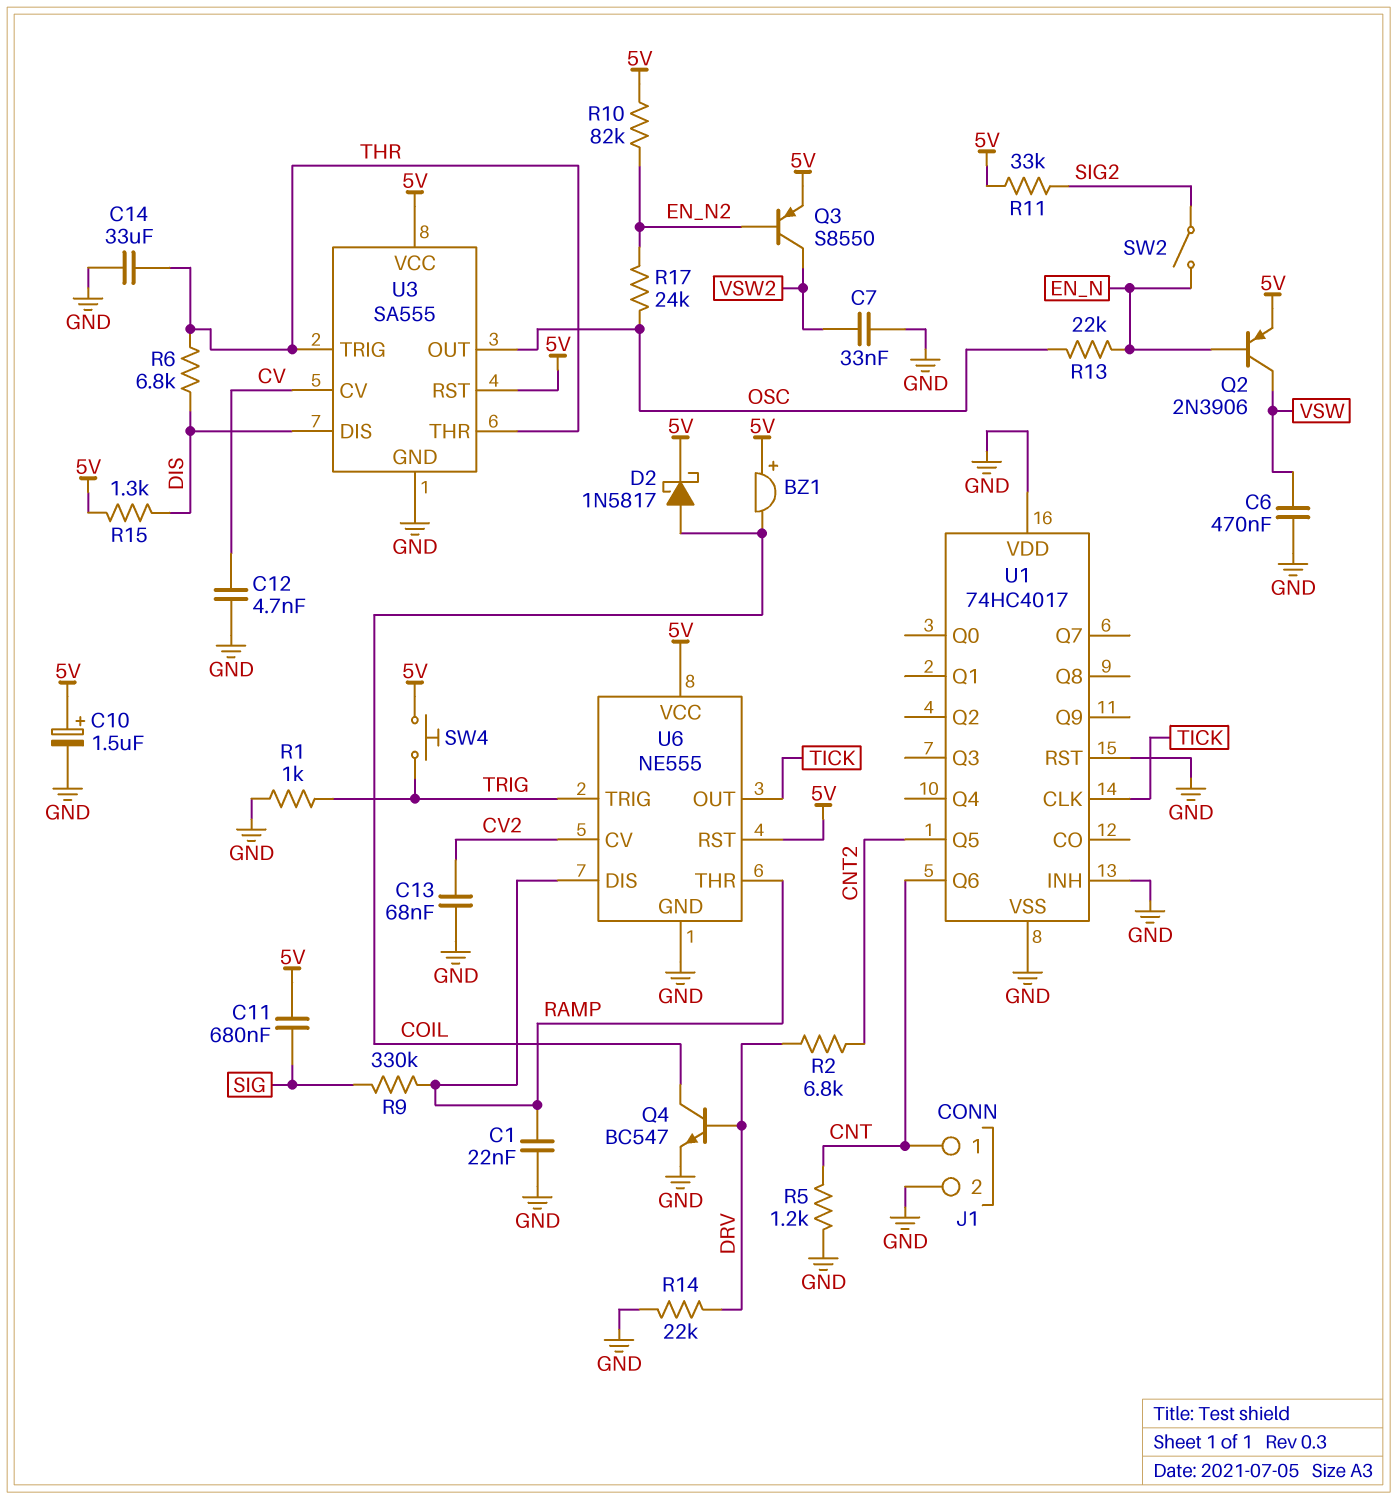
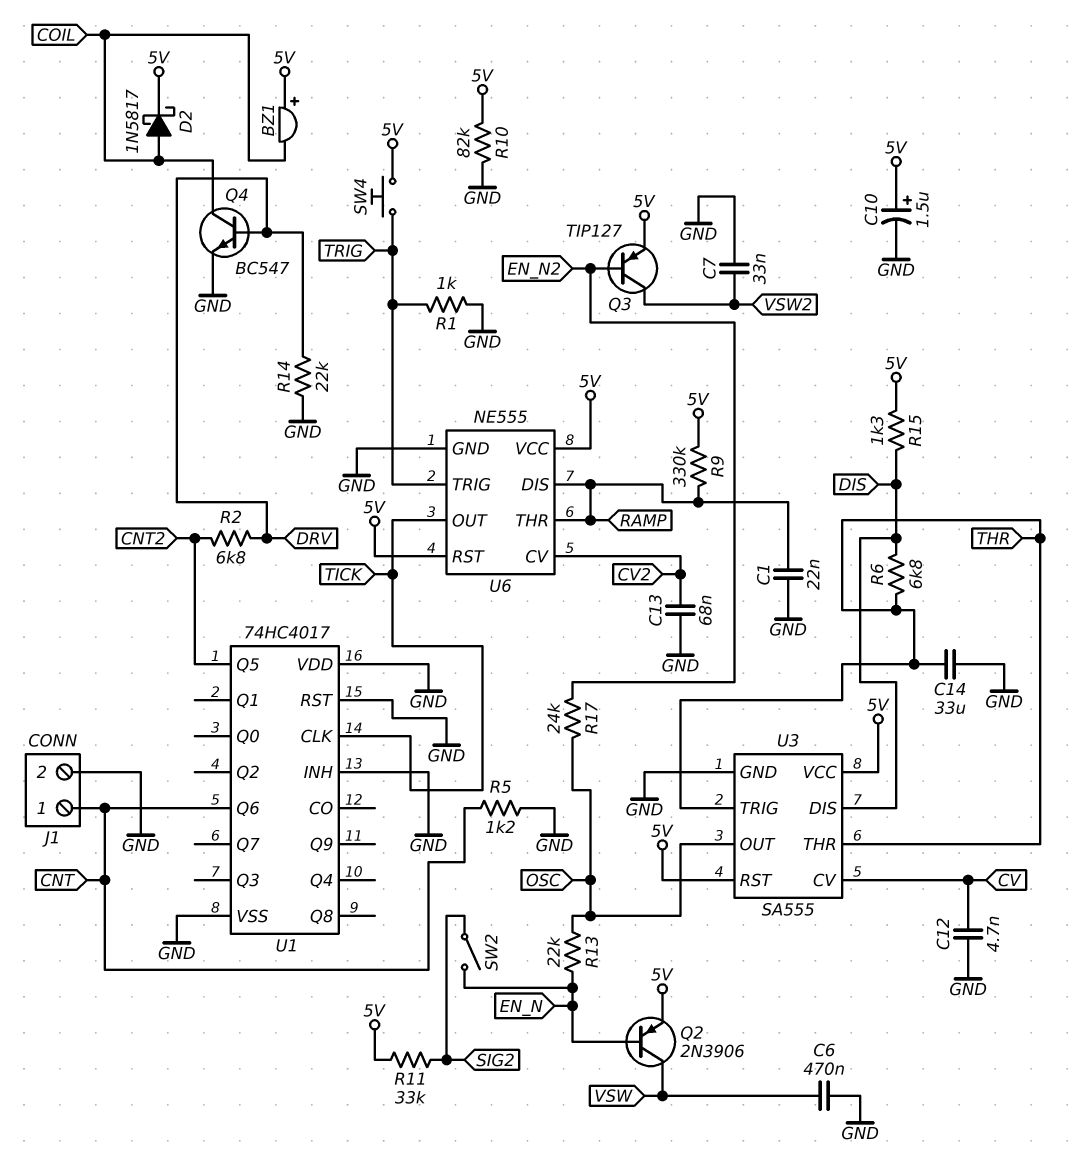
C11: 680nF (5V, SIG) -> none
Q3: PNP S8550 (B EN_N2, C VSW2, E 5V) -> PNP TIP127 (B EN_N2, C VSW2, E 5V)
R9: 330k (RAMP, SIG) -> 330k (5V, RAMP)
R10: 82k (5V, EN_N2) -> 82k (5V, GND)

